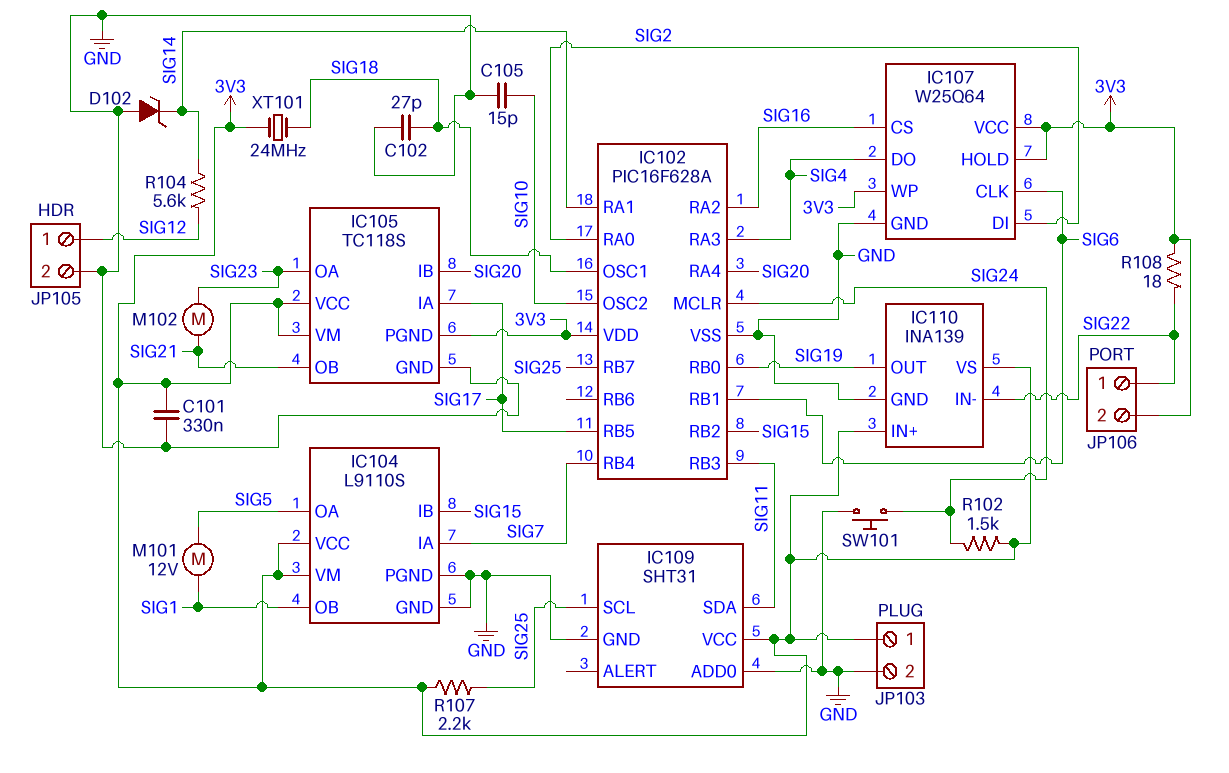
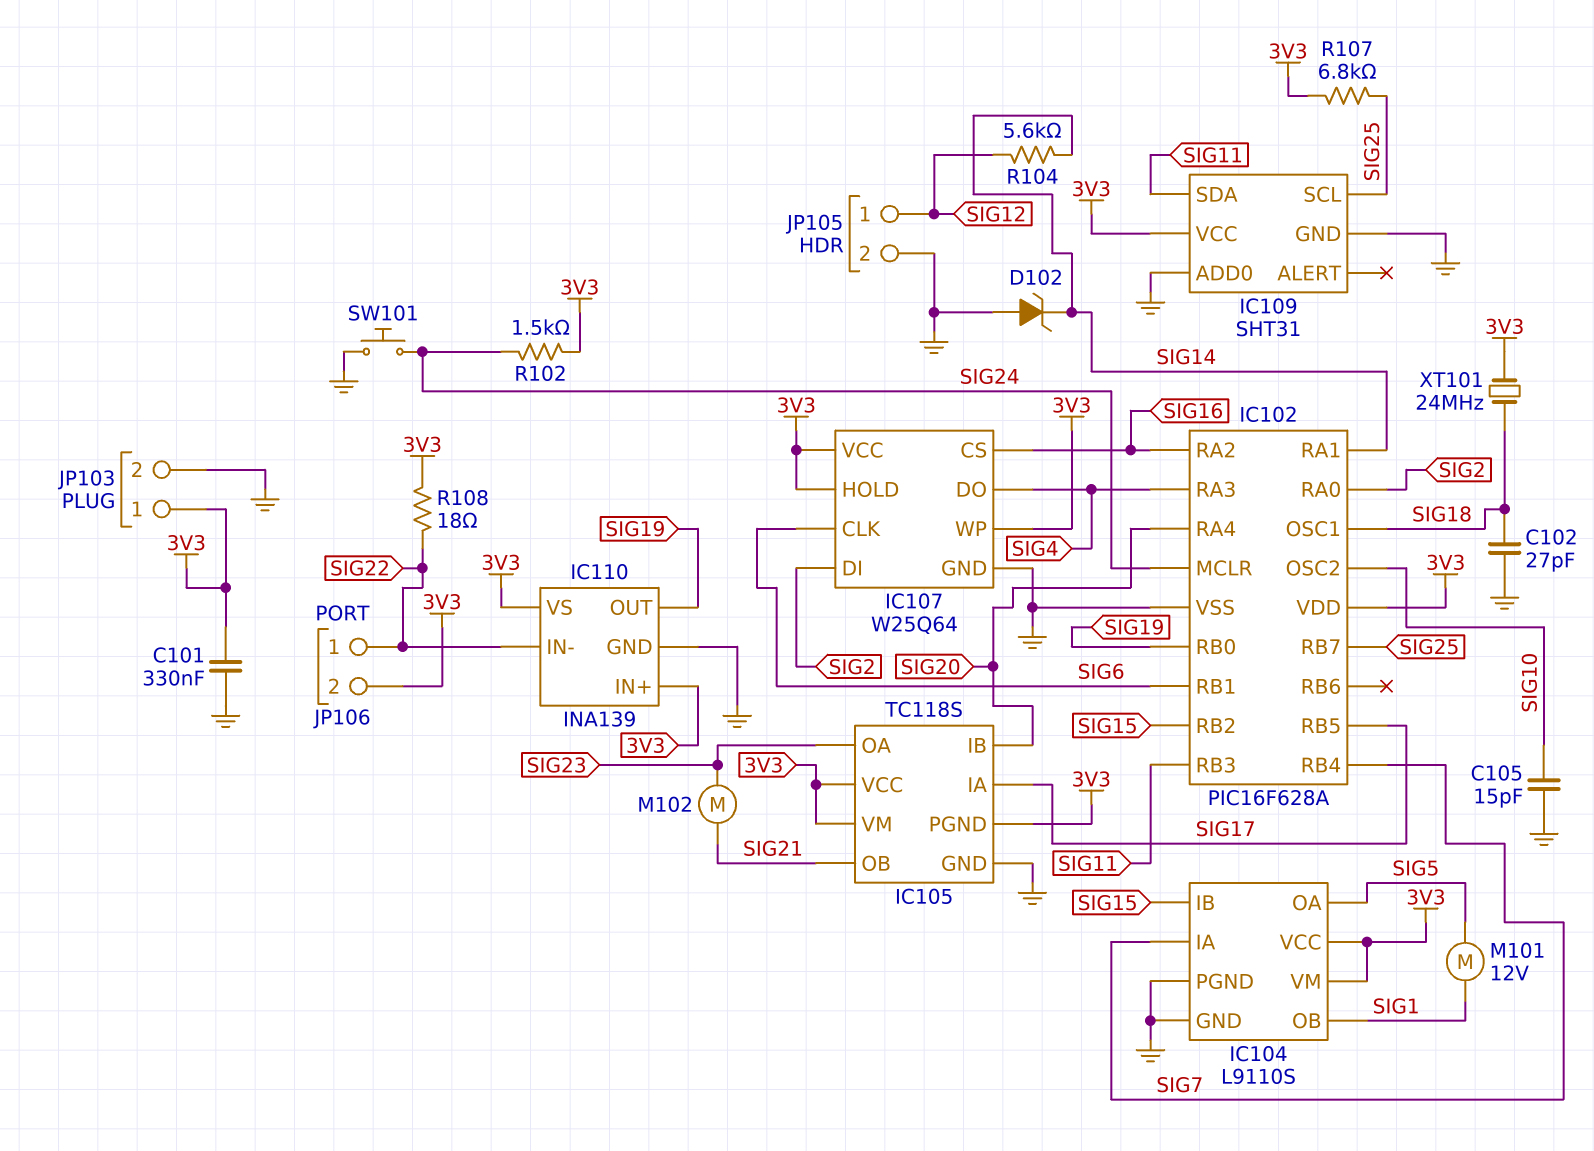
R107: 2.2k (3V3, SIG25) -> 6.8k (3V3, SIG25)

